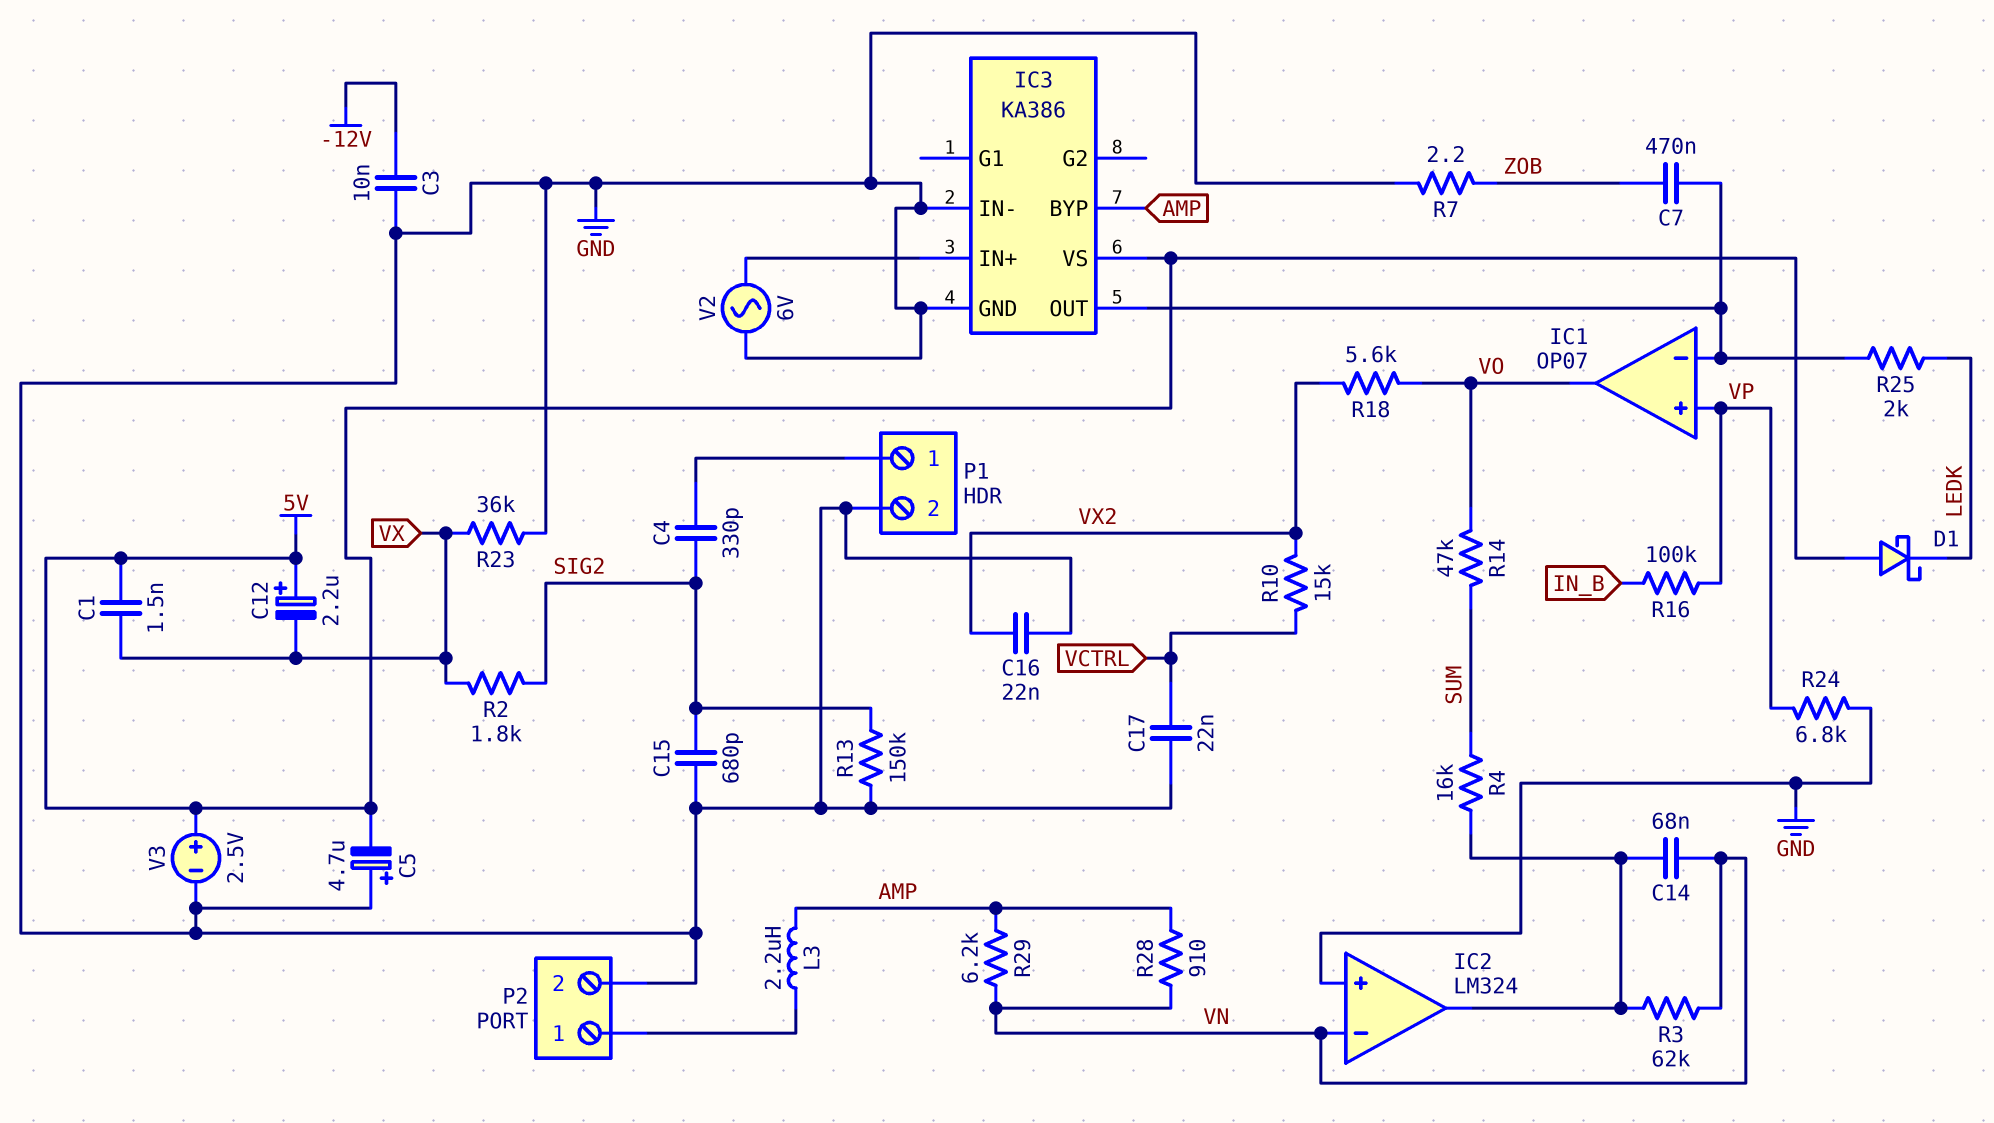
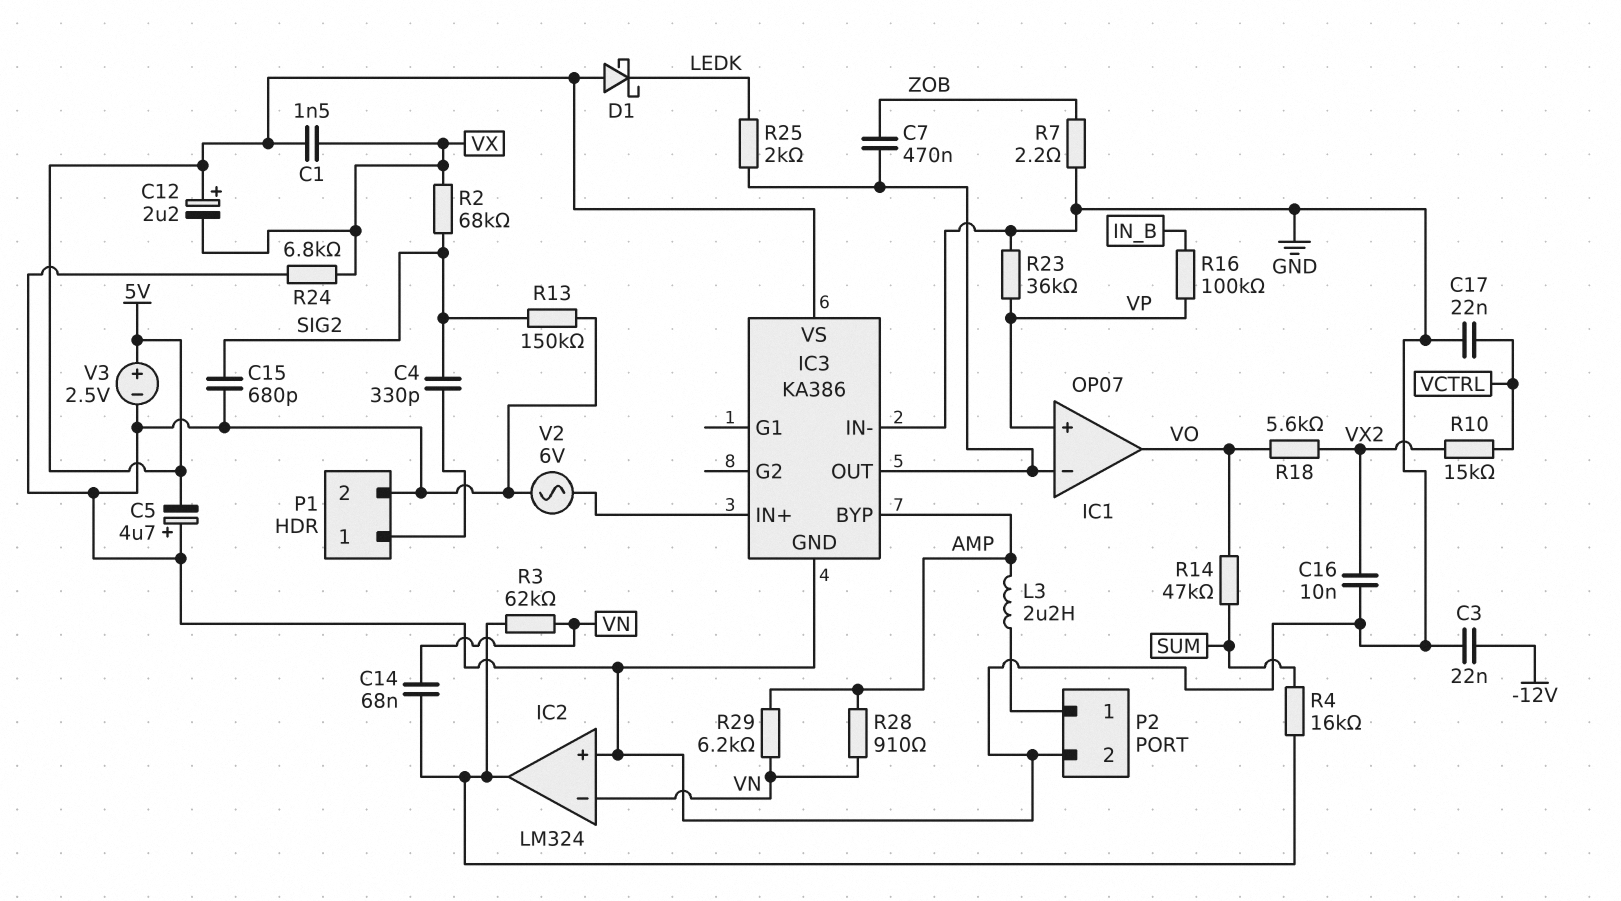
C3: 10nF (-12V, GND) -> 22nF (-12V, GND)
C16: 22nF (GND, VX2) -> 10nF (GND, VX2)
R2: 1.8k (SIG2, VX) -> 68k (SIG2, VX)
R23: 36k (GND, VX) -> 36k (GND, VP)
R24: 6.8k (GND, VP) -> 6.8k (GND, VX)

